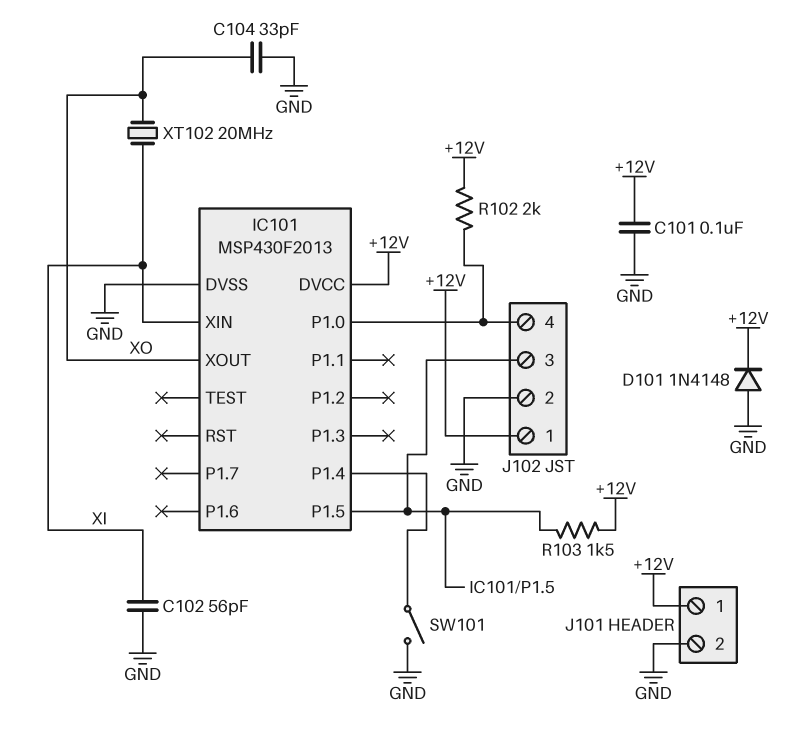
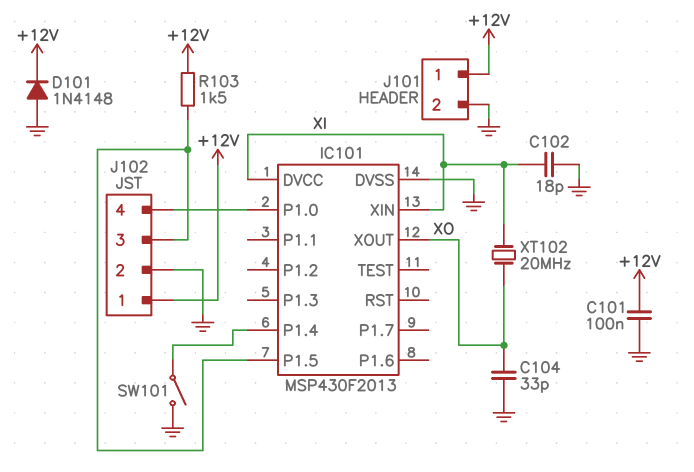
C102: 56pF (GND, XI) -> 18pF (GND, XI)
IC101 pin DVCC: +12V -> XI
R102: 2k (+12V, IC101/P1.0) -> none

